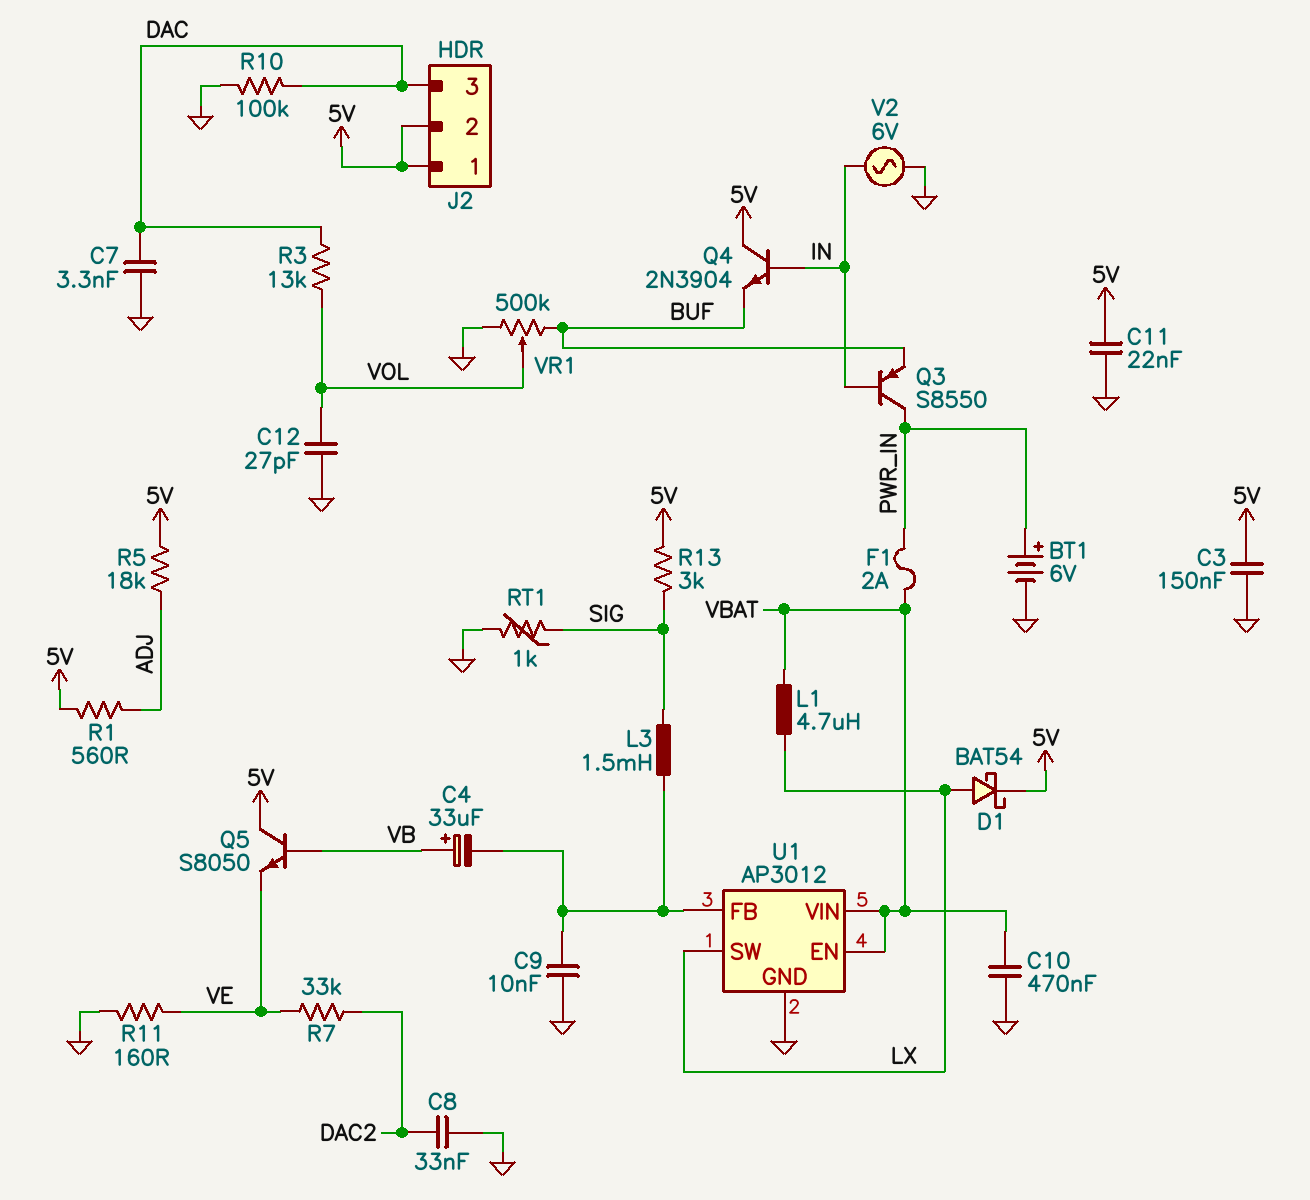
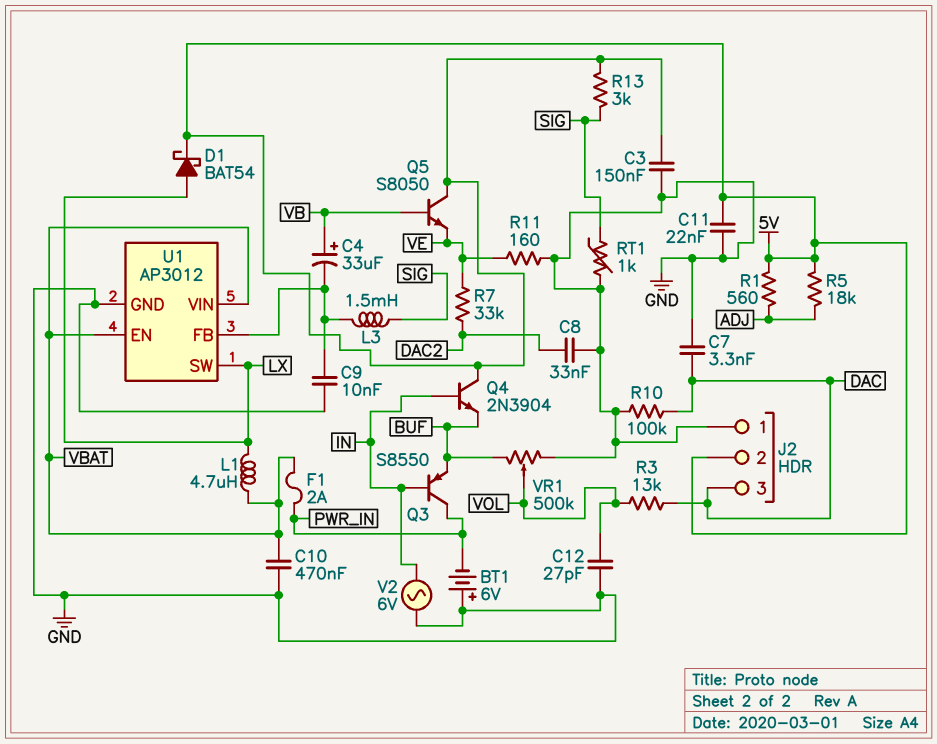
BT1: 6V (plus PWR_IN, minus GND) -> 6V (plus GND, minus PWR_IN)
J2 pin 1: 5V -> GND

